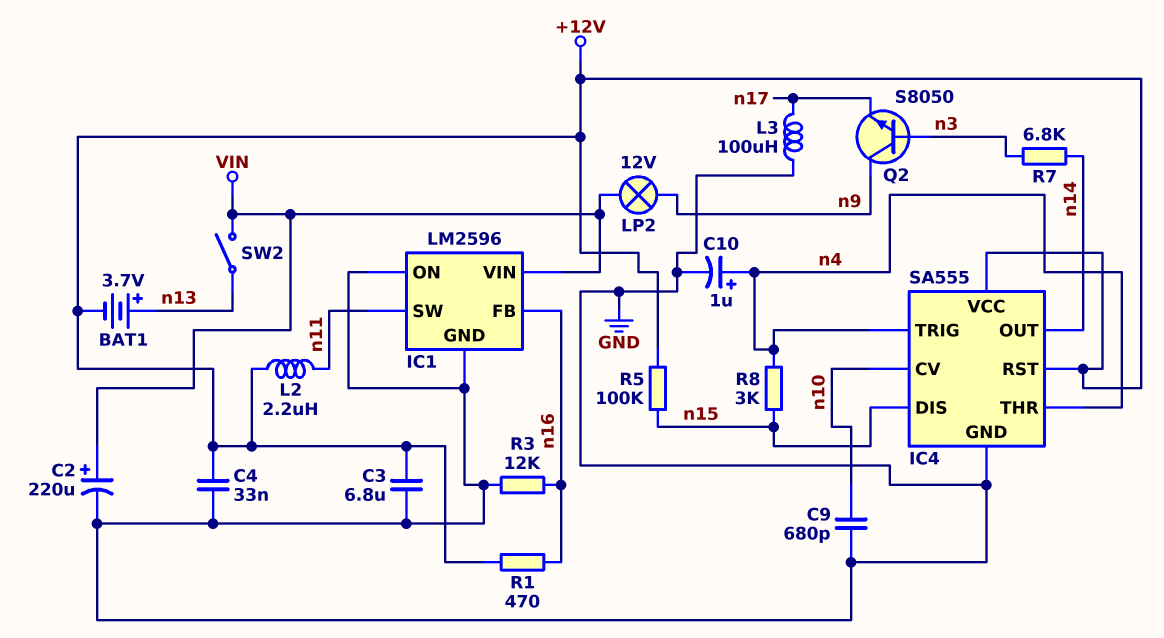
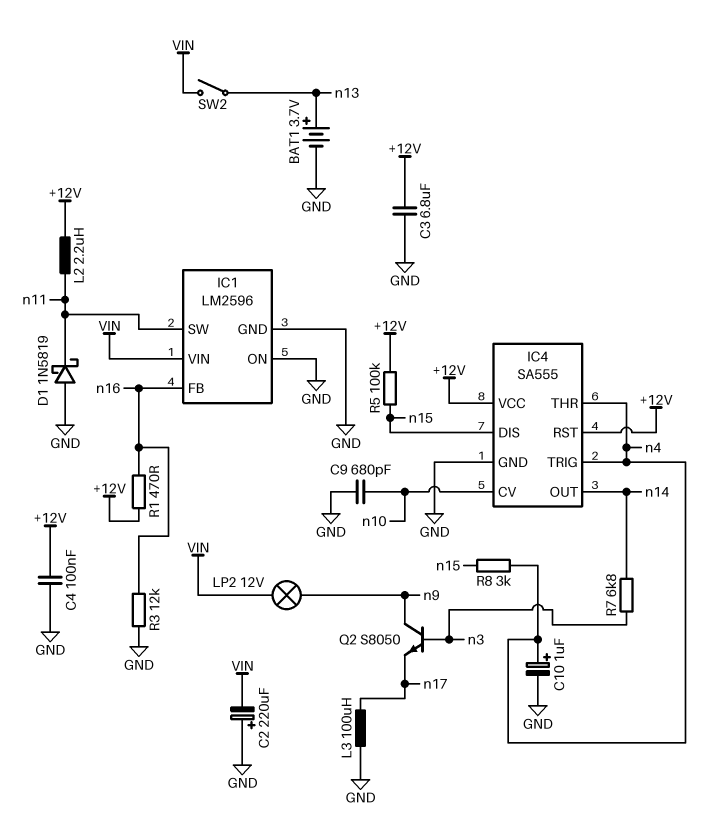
BAT1: 3.7V (plus n13, minus +12V) -> 3.7V (plus n13, minus GND)
C2: 220uF (plus VIN, minus GND) -> 220uF (plus GND, minus VIN)
C4: 33nF (+12V, GND) -> 100nF (+12V, GND)
D1: none -> schottky 1N5819 (A GND, K n11)

